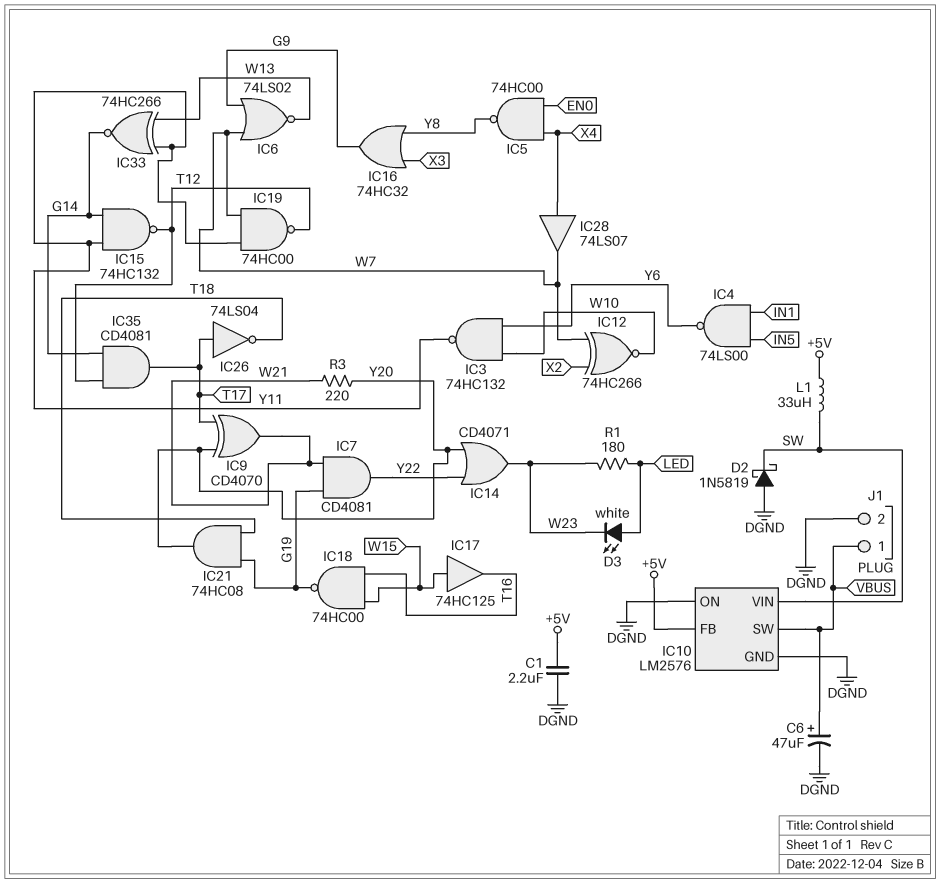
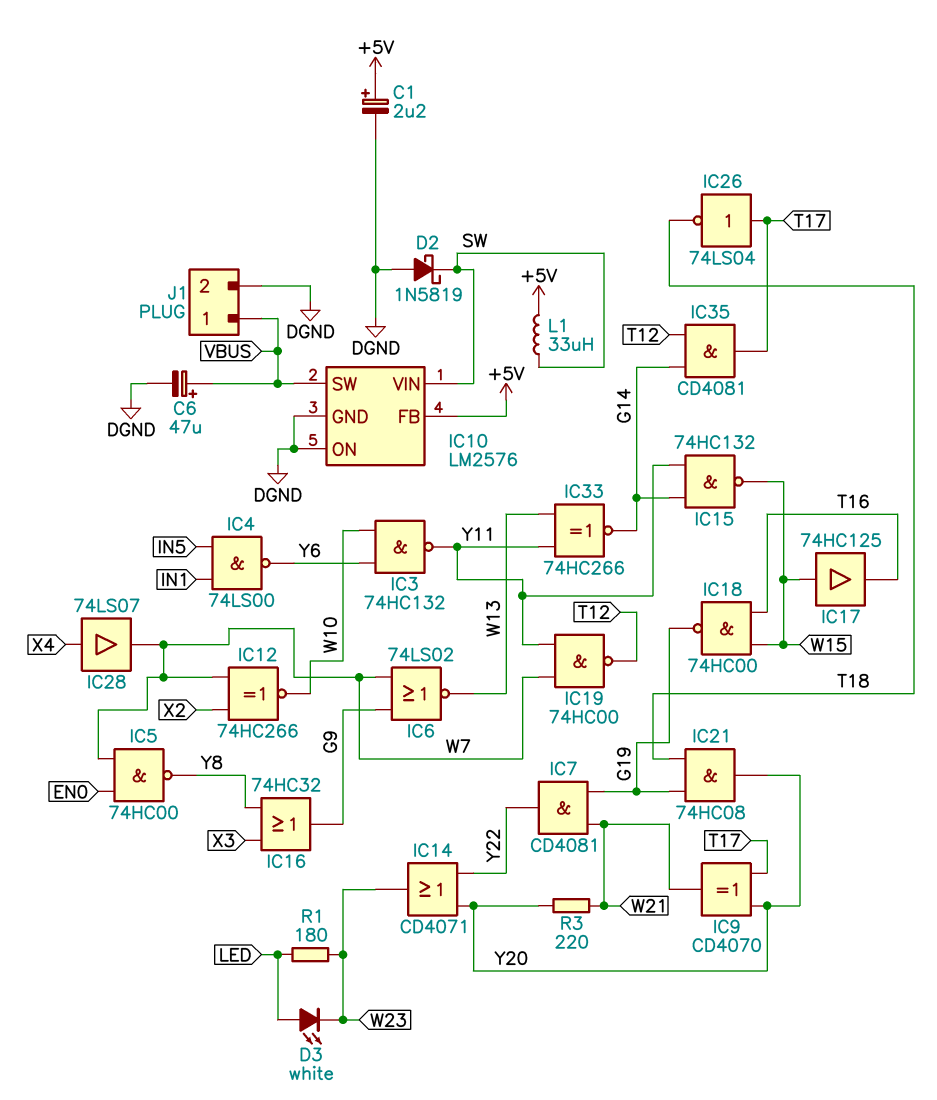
C1: 2.2uF (+5V, DGND) -> 2.2uF (plus +5V, minus DGND)
IC5: NAND 74HC00 (in EN0, in X4, out Y8) -> NAND 74HC00 (in EN0, in W7, out Y8)
IC15: NAND 74HC132 (in G14, in Y11, out T12) -> NAND 74HC132 (in G14, in Y11, out W15)

